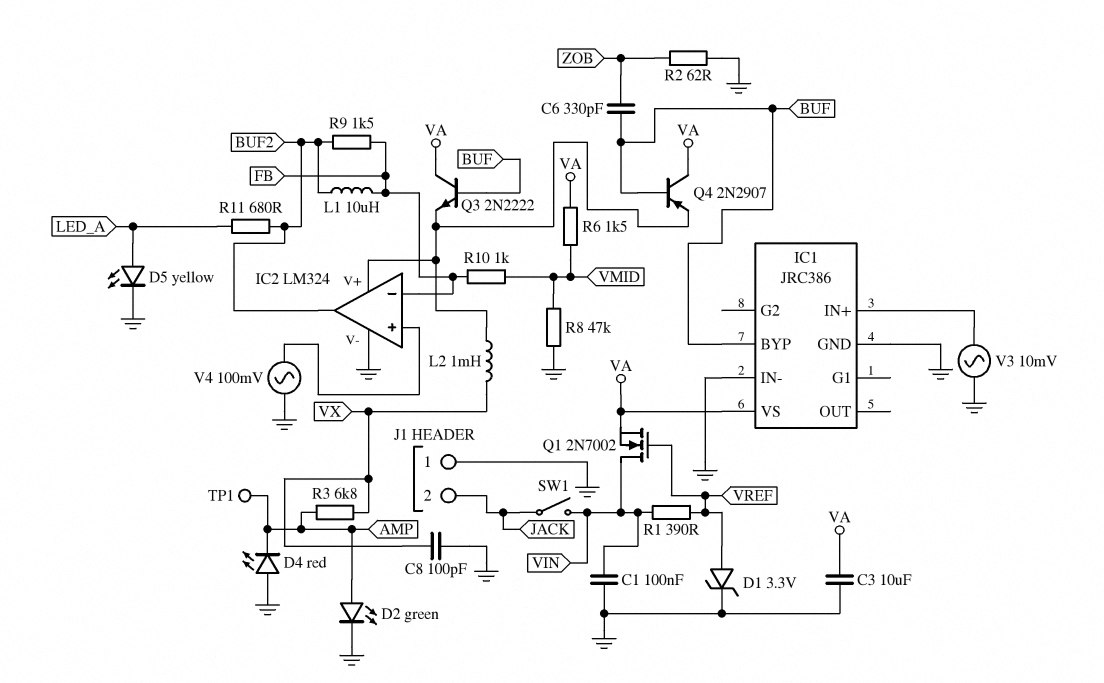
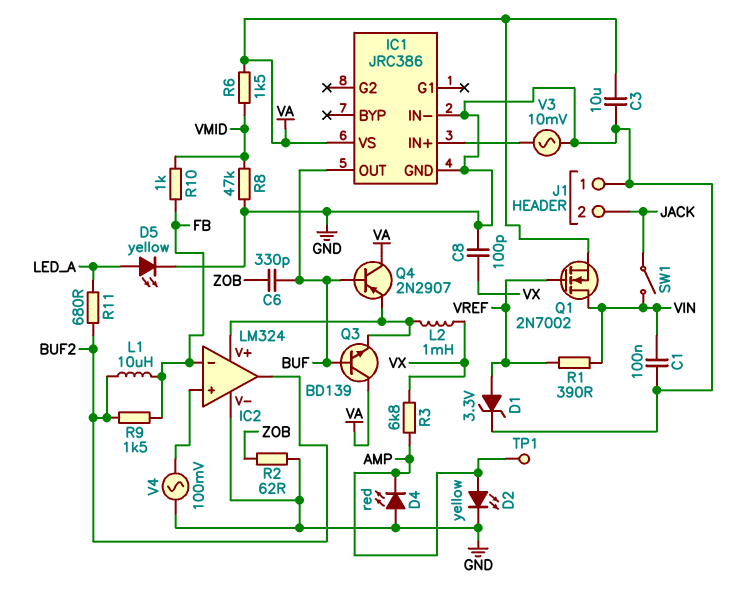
D2: LED green (A AMP, K GND) -> LED yellow (A AMP, K GND)
IC1 pin BYP: BUF -> none
IC1 pin OUT: none -> BUF
Q3: NPN 2N2222 (B BUF, C VA, E IC2/V+) -> NPN BD139 (B BUF, C VA, E IC2/V+)

